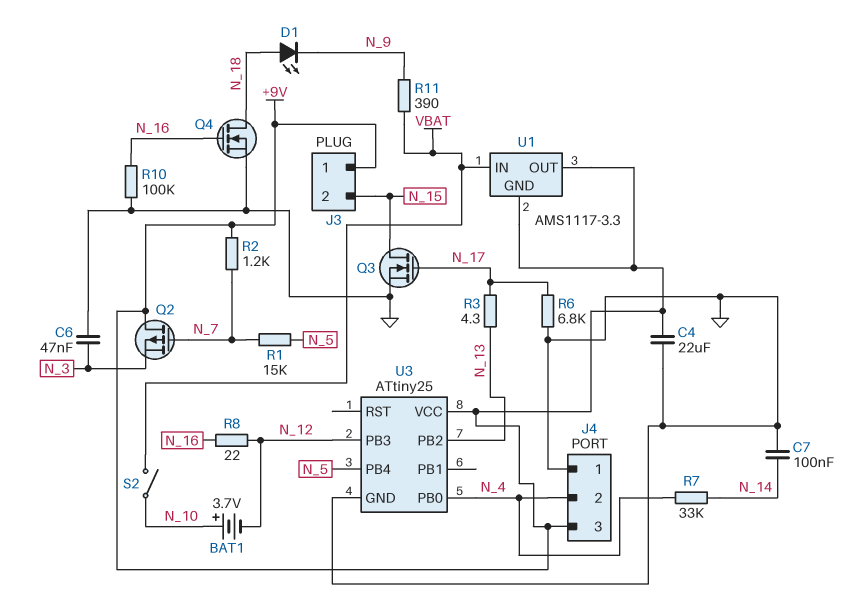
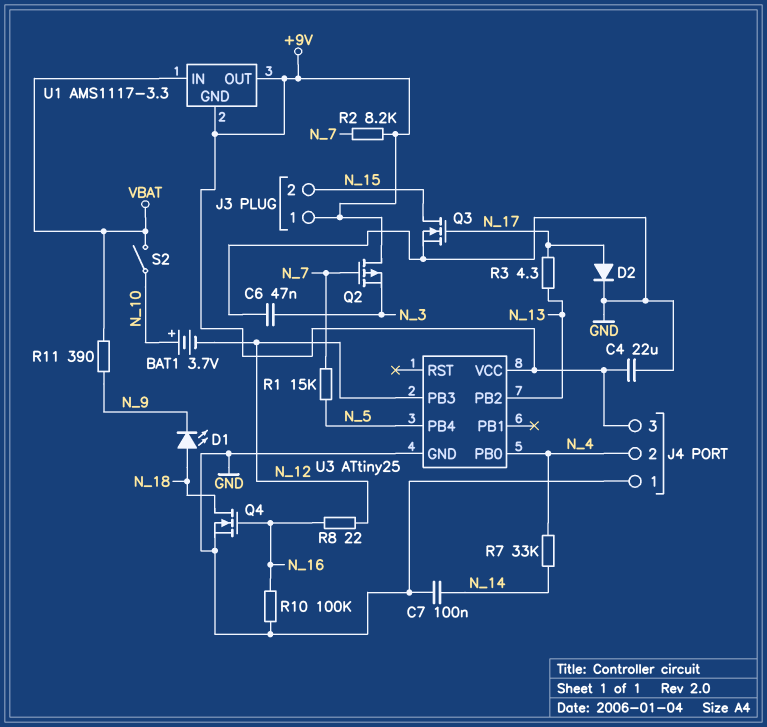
D2: none -> diode (A N_17, K GND)
R2: 1.2k (+9V, N_7) -> 8.2k (+9V, N_7)
R6: 6.8k (GND, N_17) -> none

